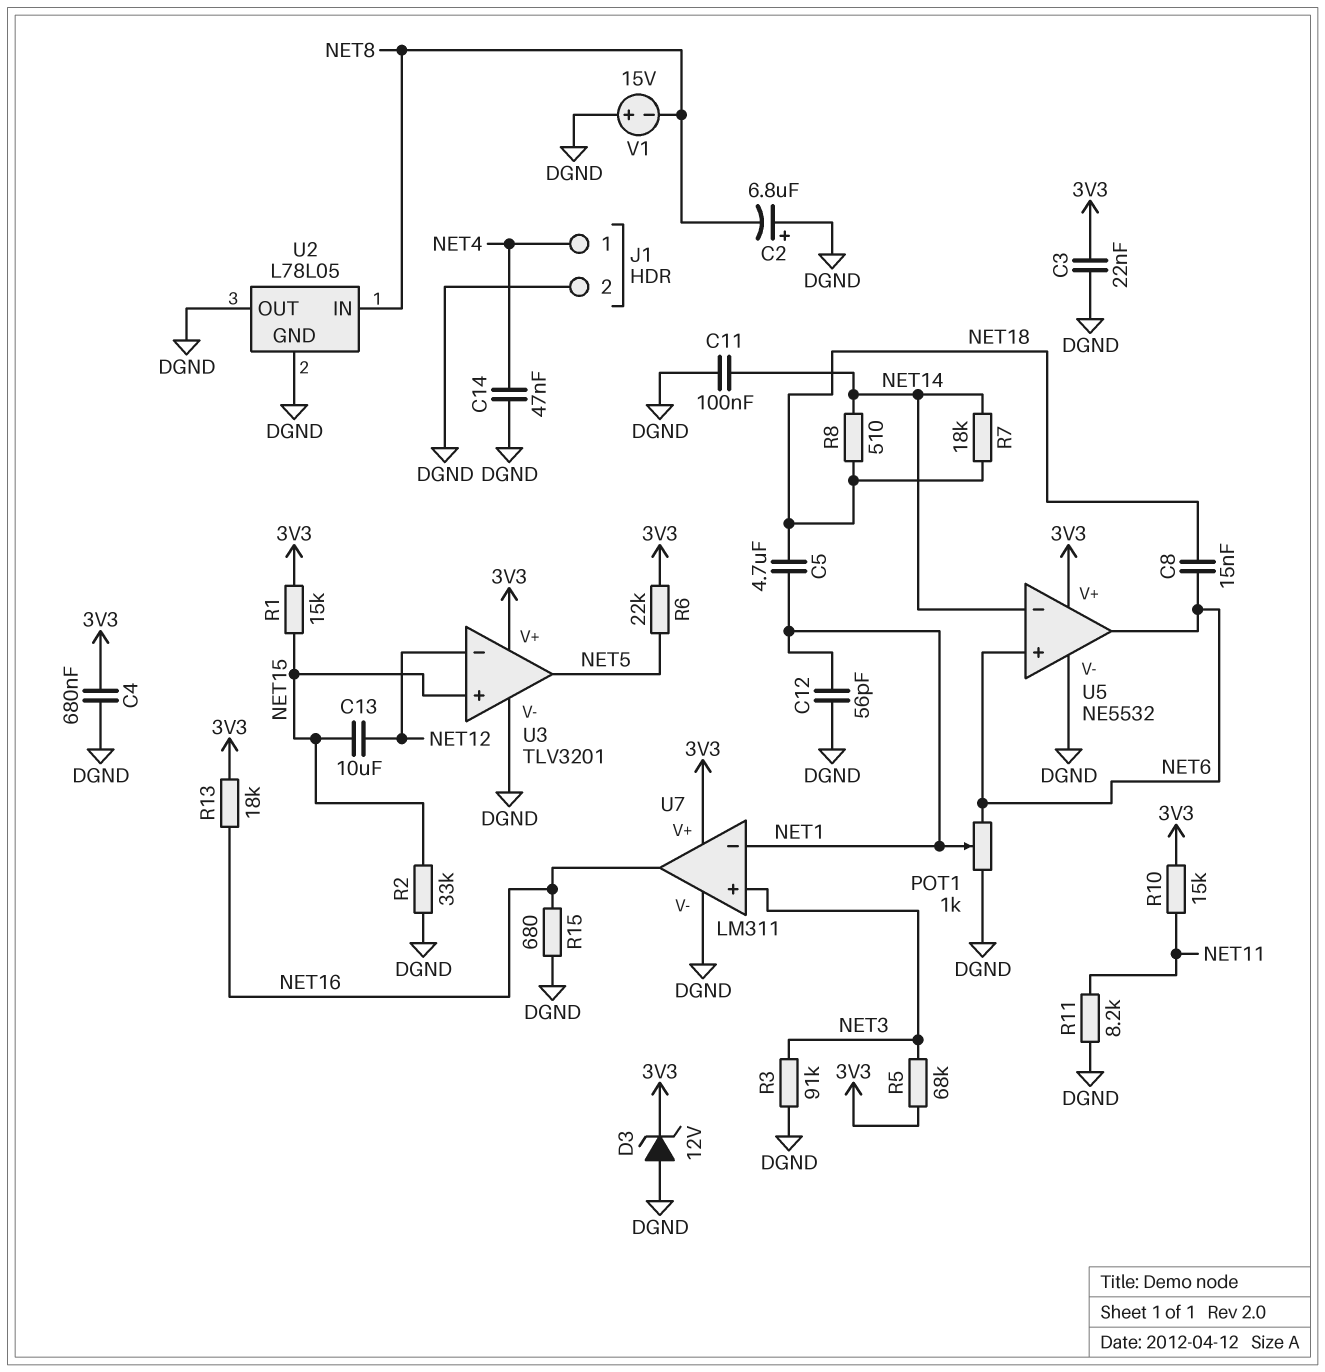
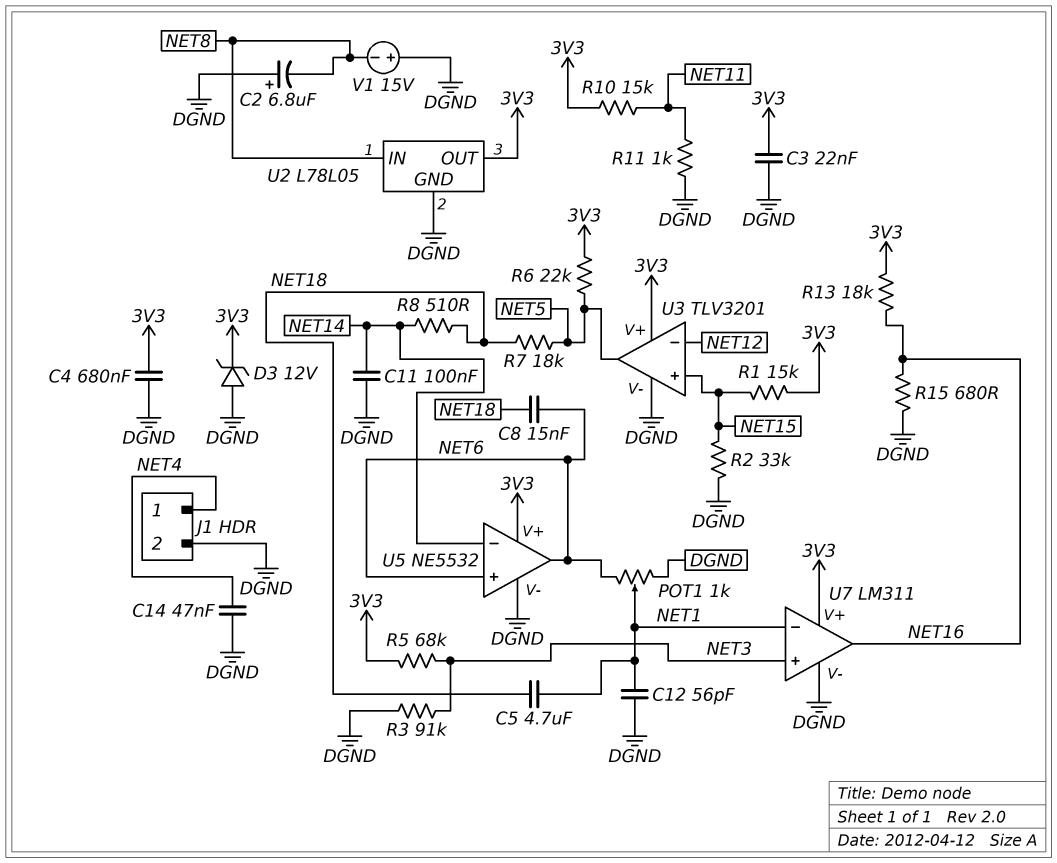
C13: 10uF (NET12, NET15) -> none
R7: 18k (NET14, NET18) -> 18k (NET5, NET18)
R11: 8.2k (DGND, NET11) -> 1k (DGND, NET11)
U2 pin OUT: DGND -> 3V3

